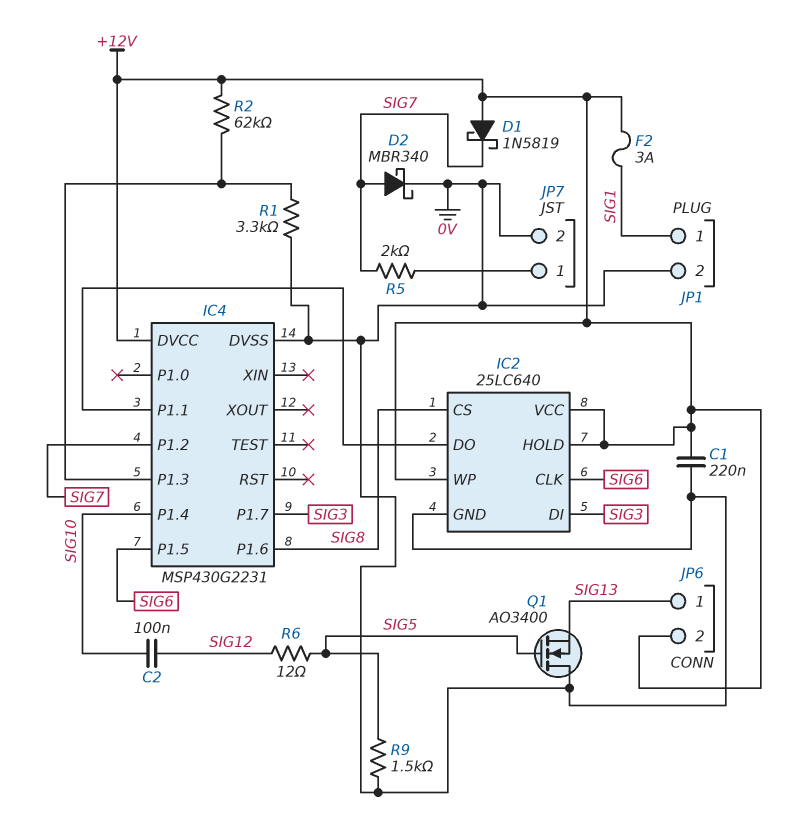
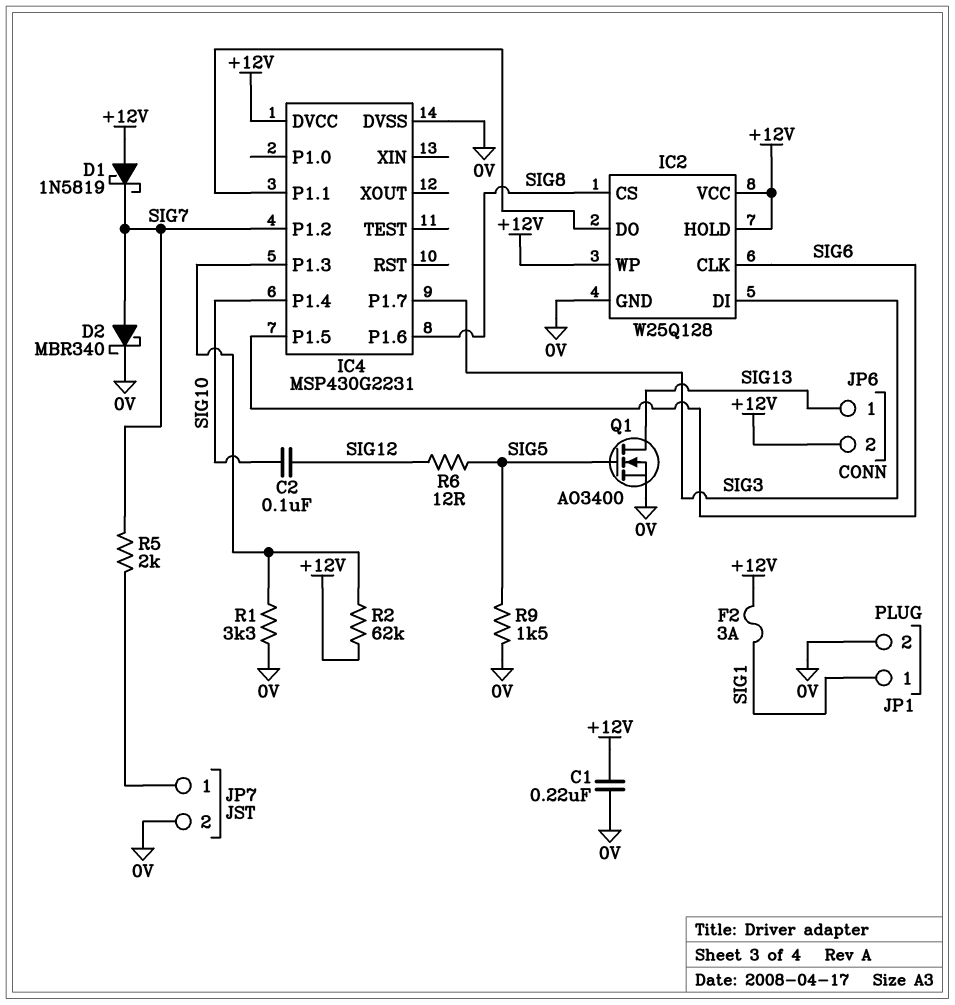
IC2: 25LC640 -> W25Q128
Q1: NMOS AO3400 (G SIG5, D 0V, S SIG13) -> NMOS AO3400 (G SIG5, D SIG13, S 0V)

